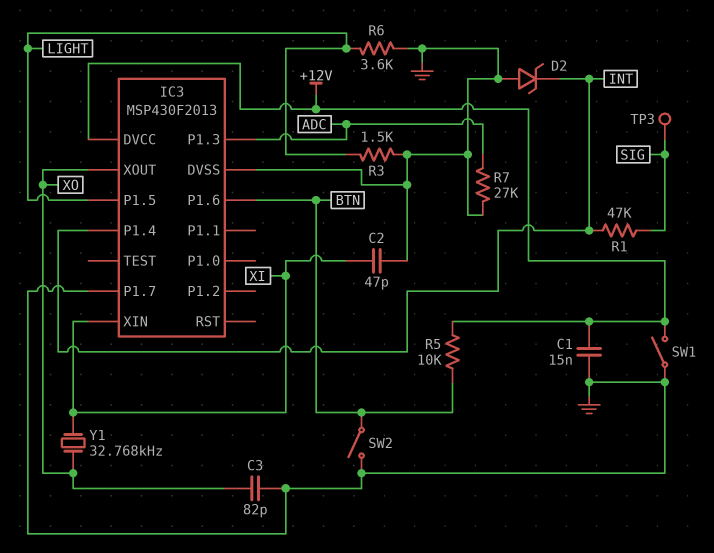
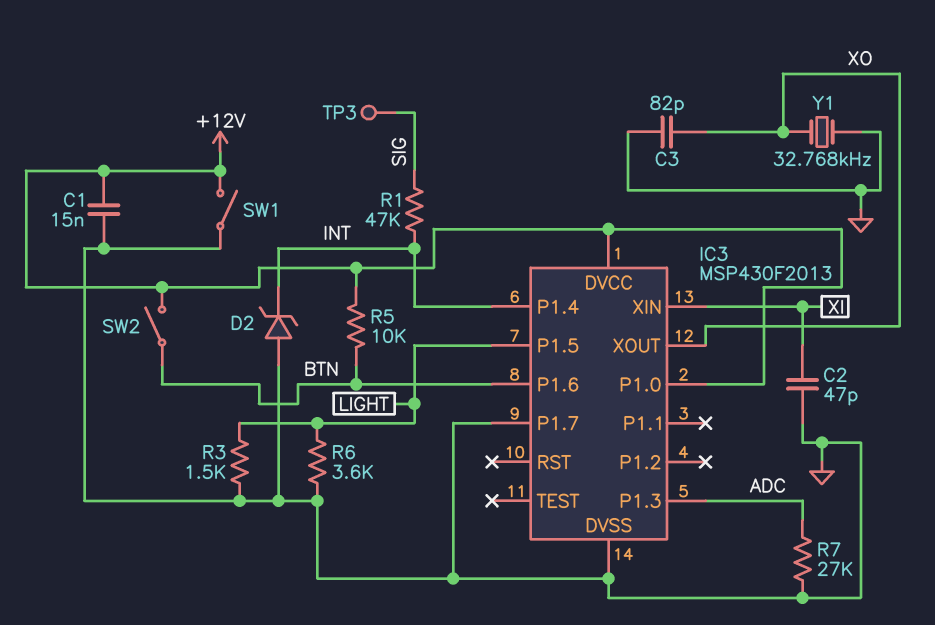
IC3 pin P1.0: none -> +12V
SW2: switch (BTN, GND) -> switch (+12V, BTN)
Y1: 32.768kHz (XI, XO) -> 32.768kHz (GND, XO)

